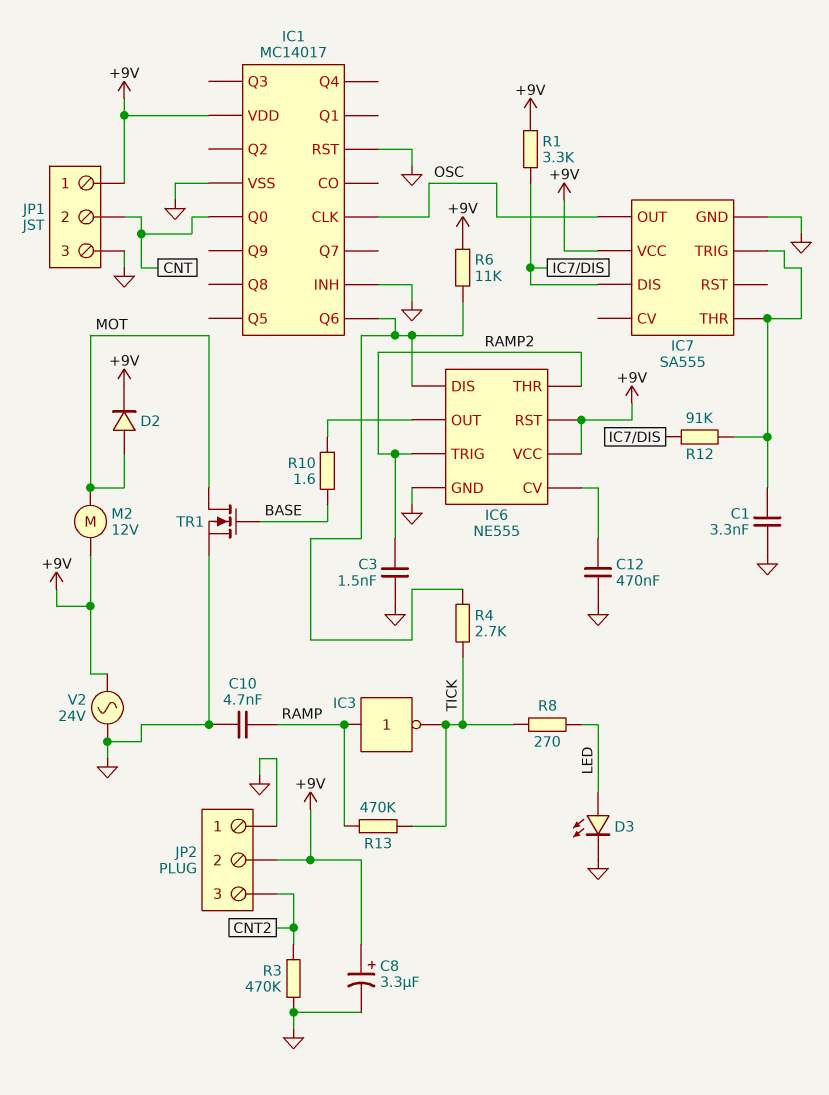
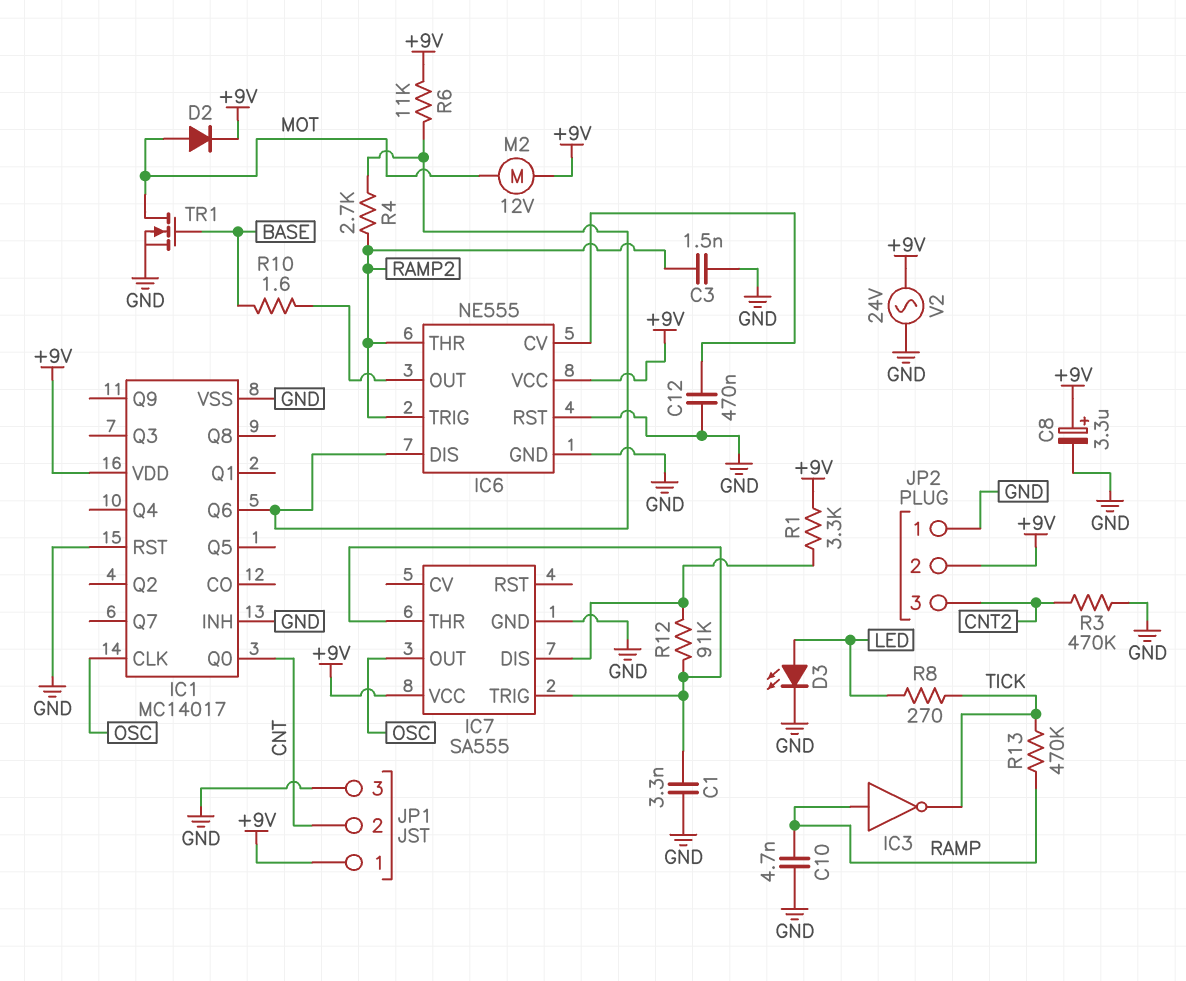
IC6 pin RST: +9V -> GND
R4: 2.7k (IC1/Q6, TICK) -> 2.7k (IC1/Q6, RAMP2)

